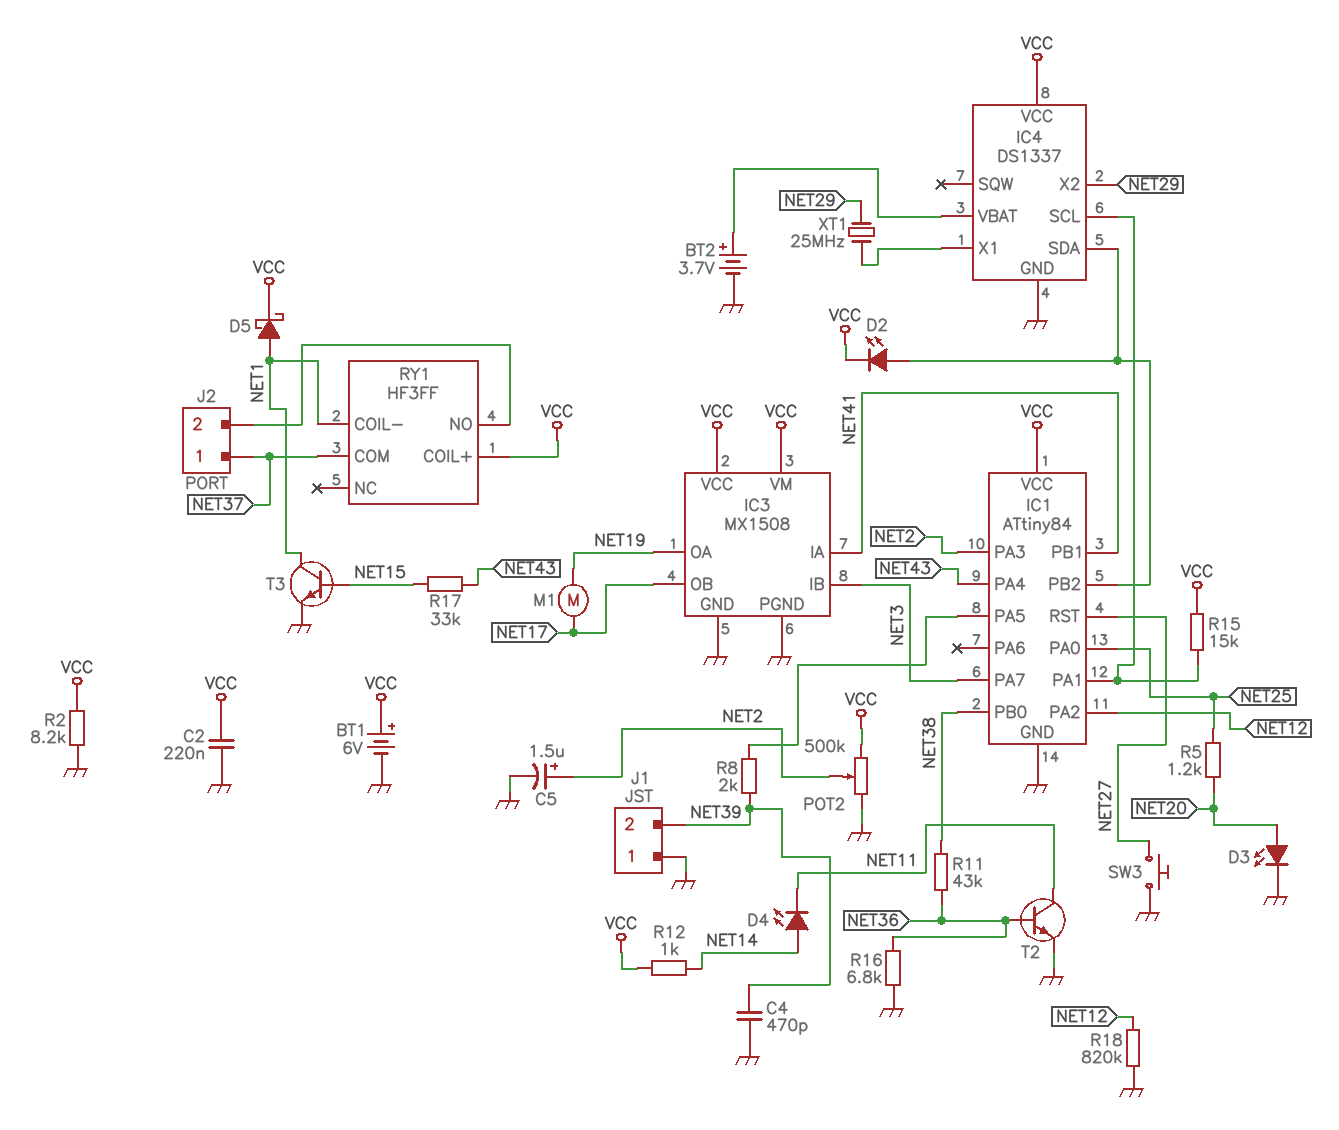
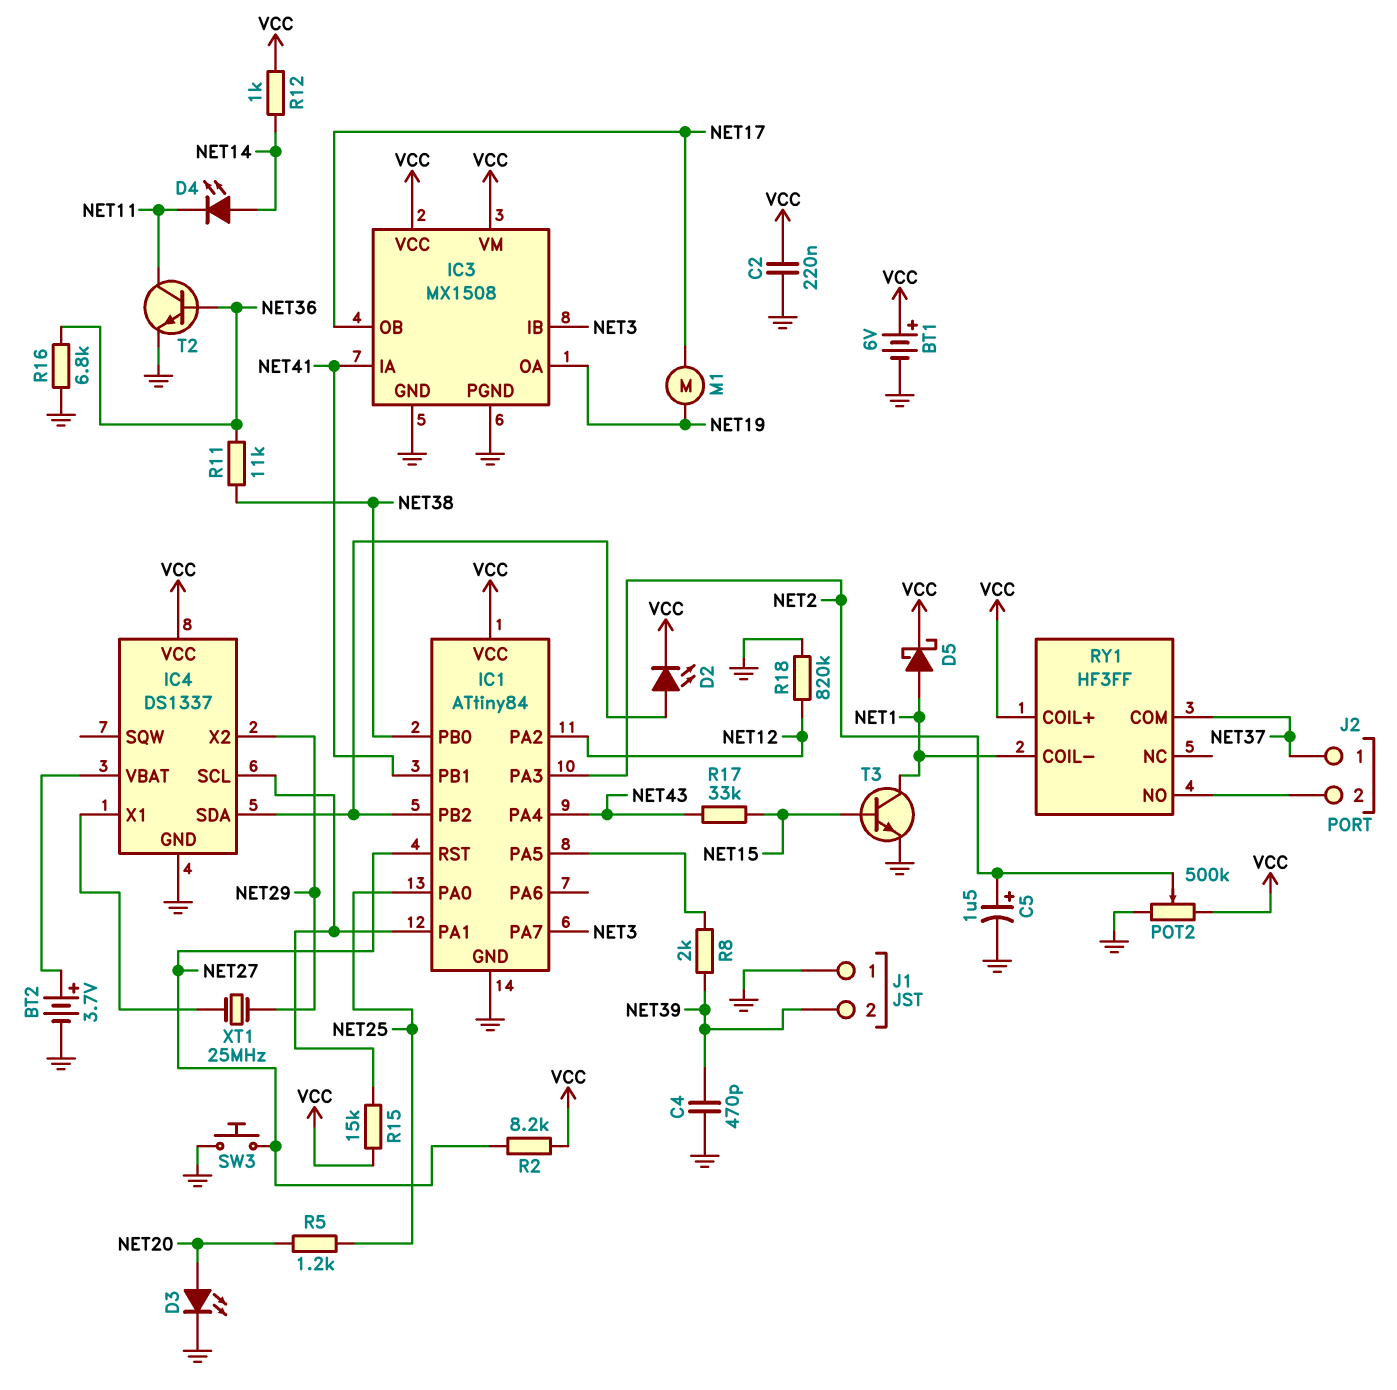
R2: 8.2k (GND, VCC) -> 8.2k (NET27, VCC)
R11: 43k (NET36, NET38) -> 11k (NET36, NET38)

